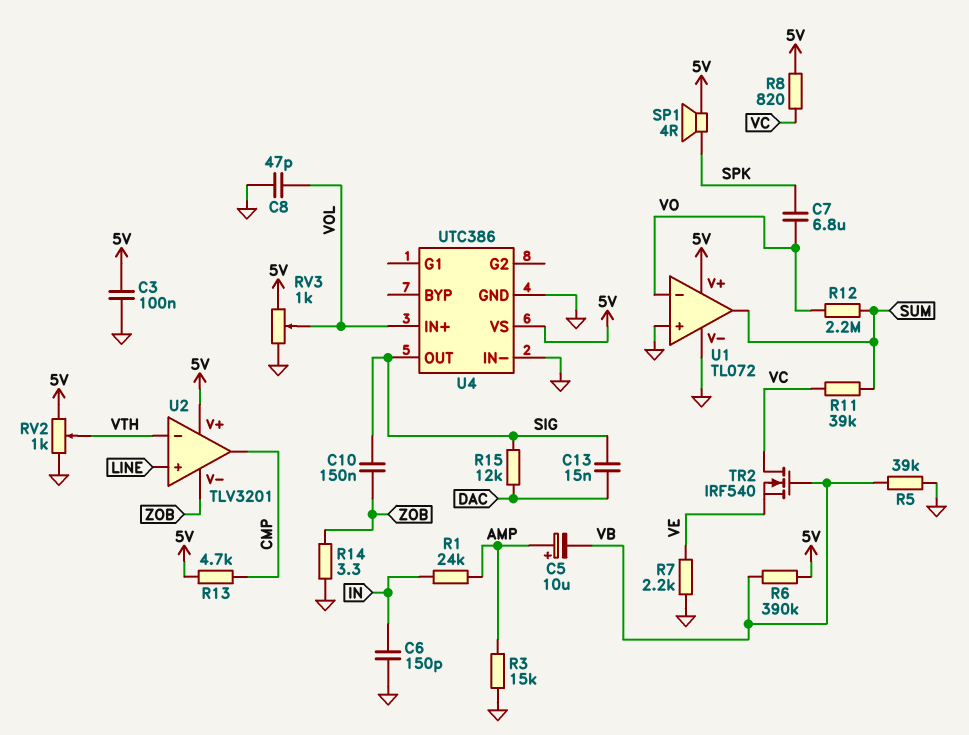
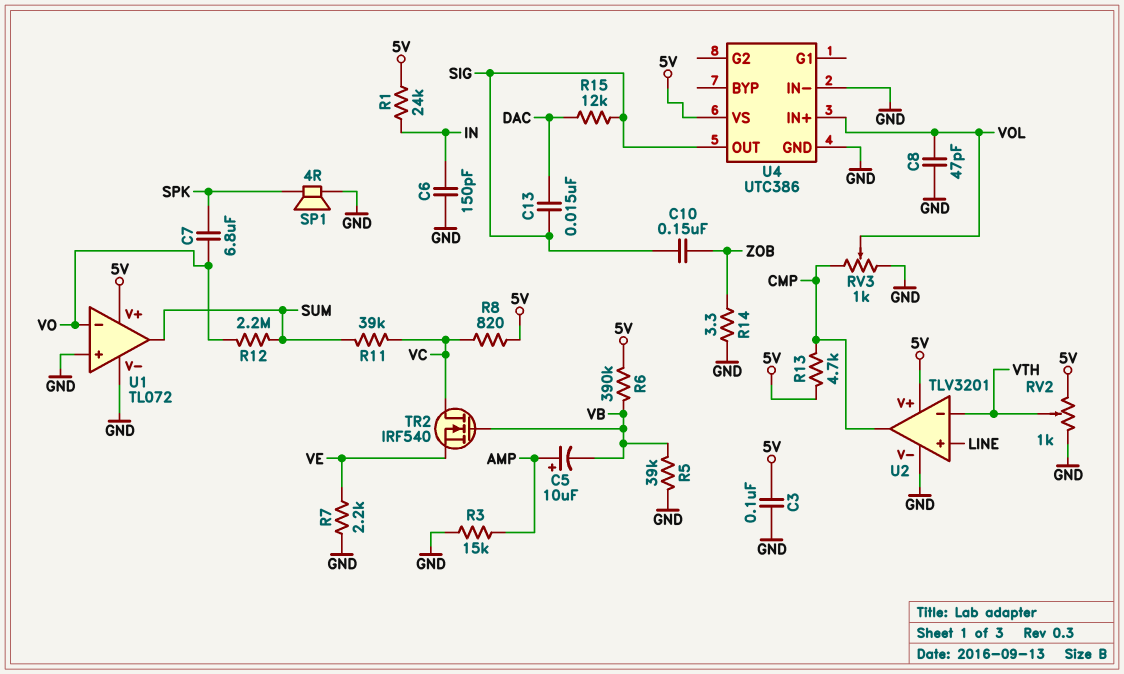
R1: 24k (AMP, IN) -> 24k (5V, IN)
RV3: 1k (5V, GND, wiper VOL) -> 1k (CMP, GND, wiper VOL)
SP1: speaker 4R (5V, SPK) -> speaker 4R (GND, SPK)
U2 pin V-: ZOB -> GND

